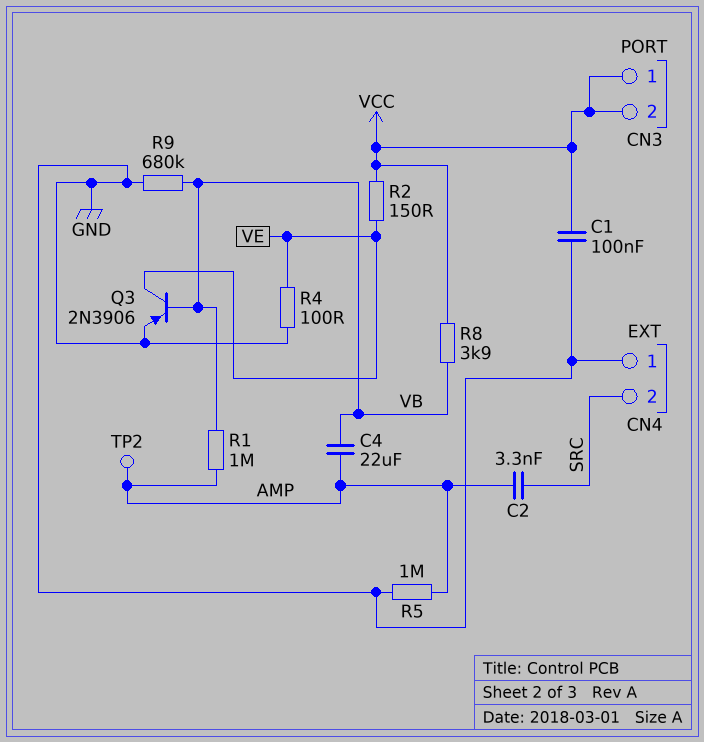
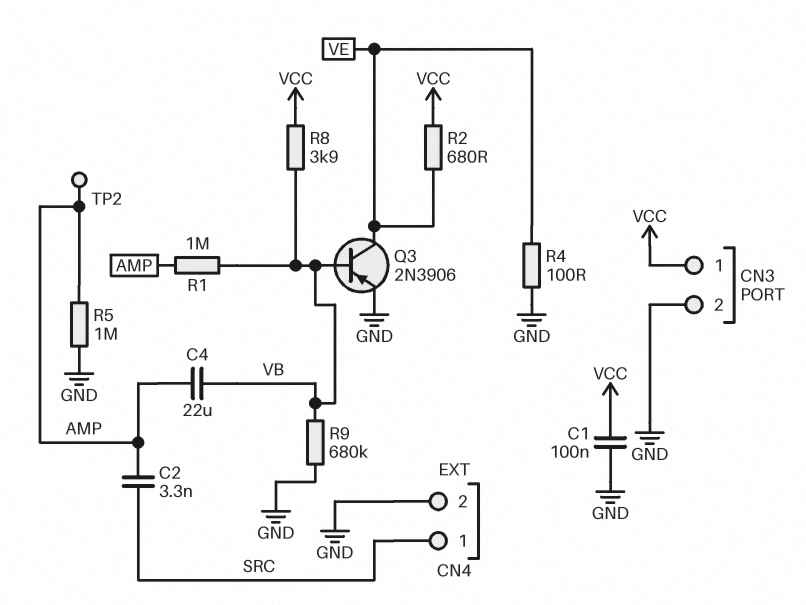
CN3 pin 2: VCC -> GND
CN4 pin 1: GND -> SRC
CN4 pin 2: SRC -> GND
R2: 150 (VCC, VE) -> 680 (VCC, VE)

